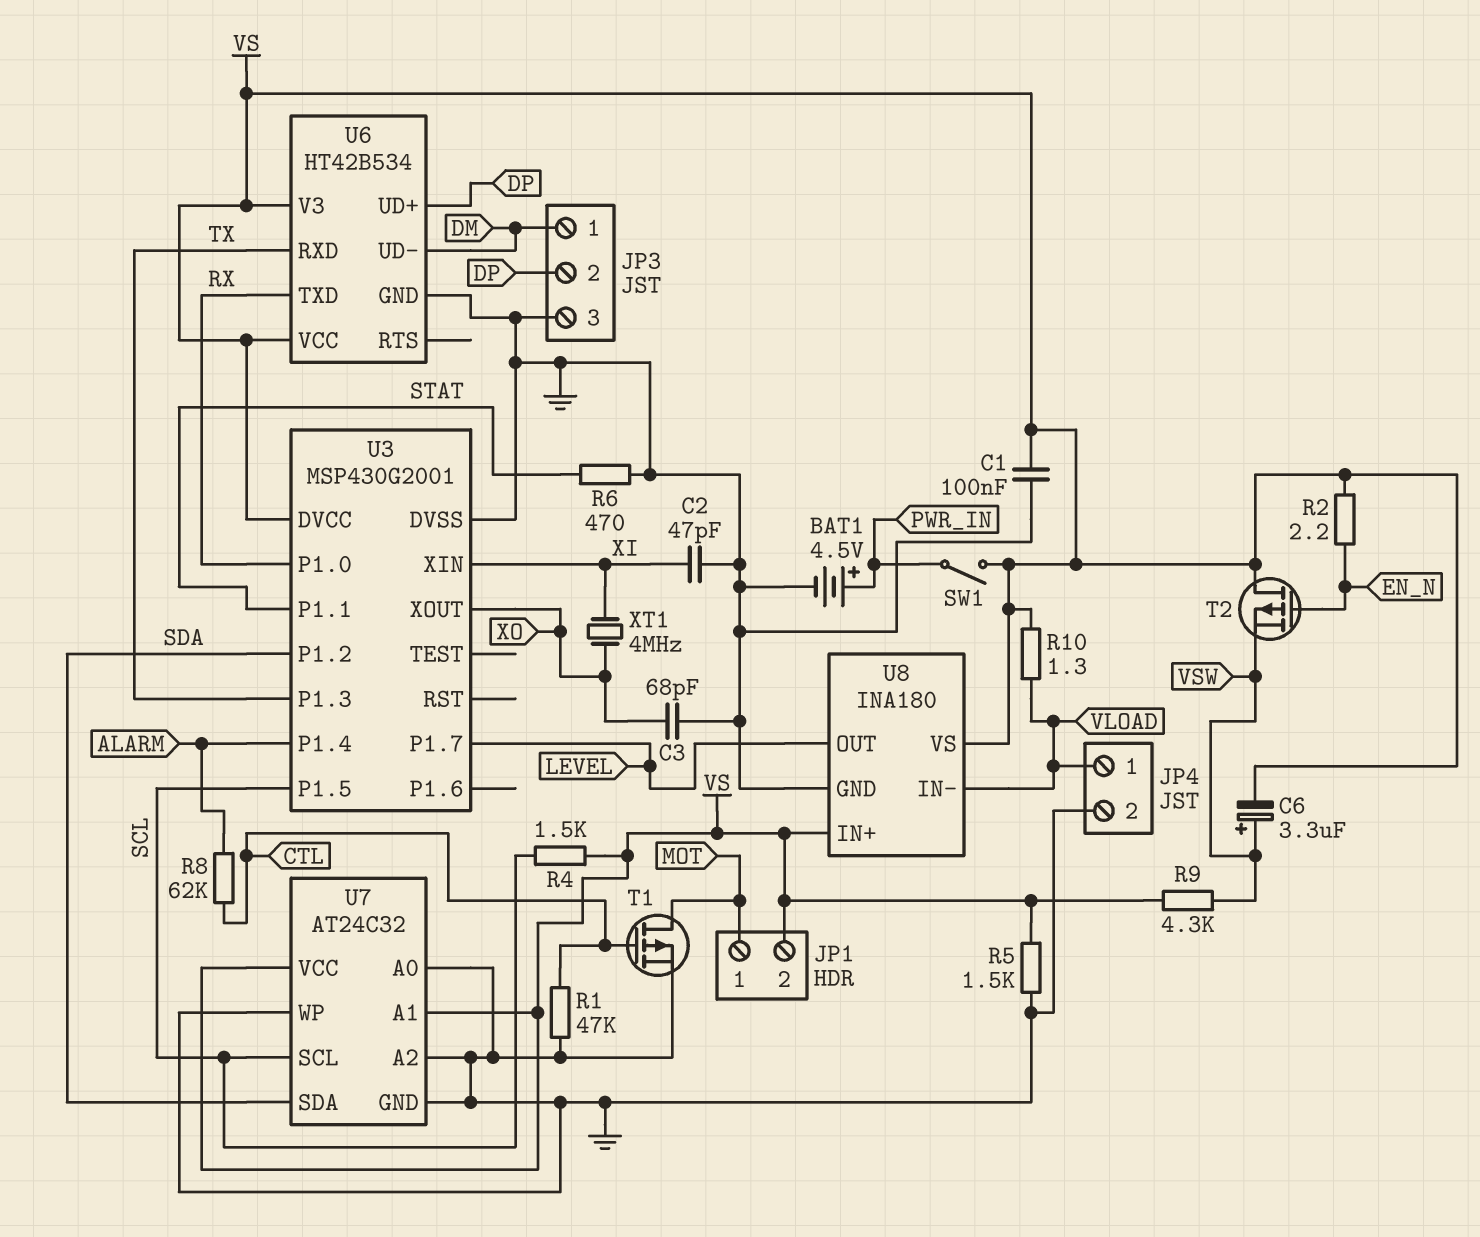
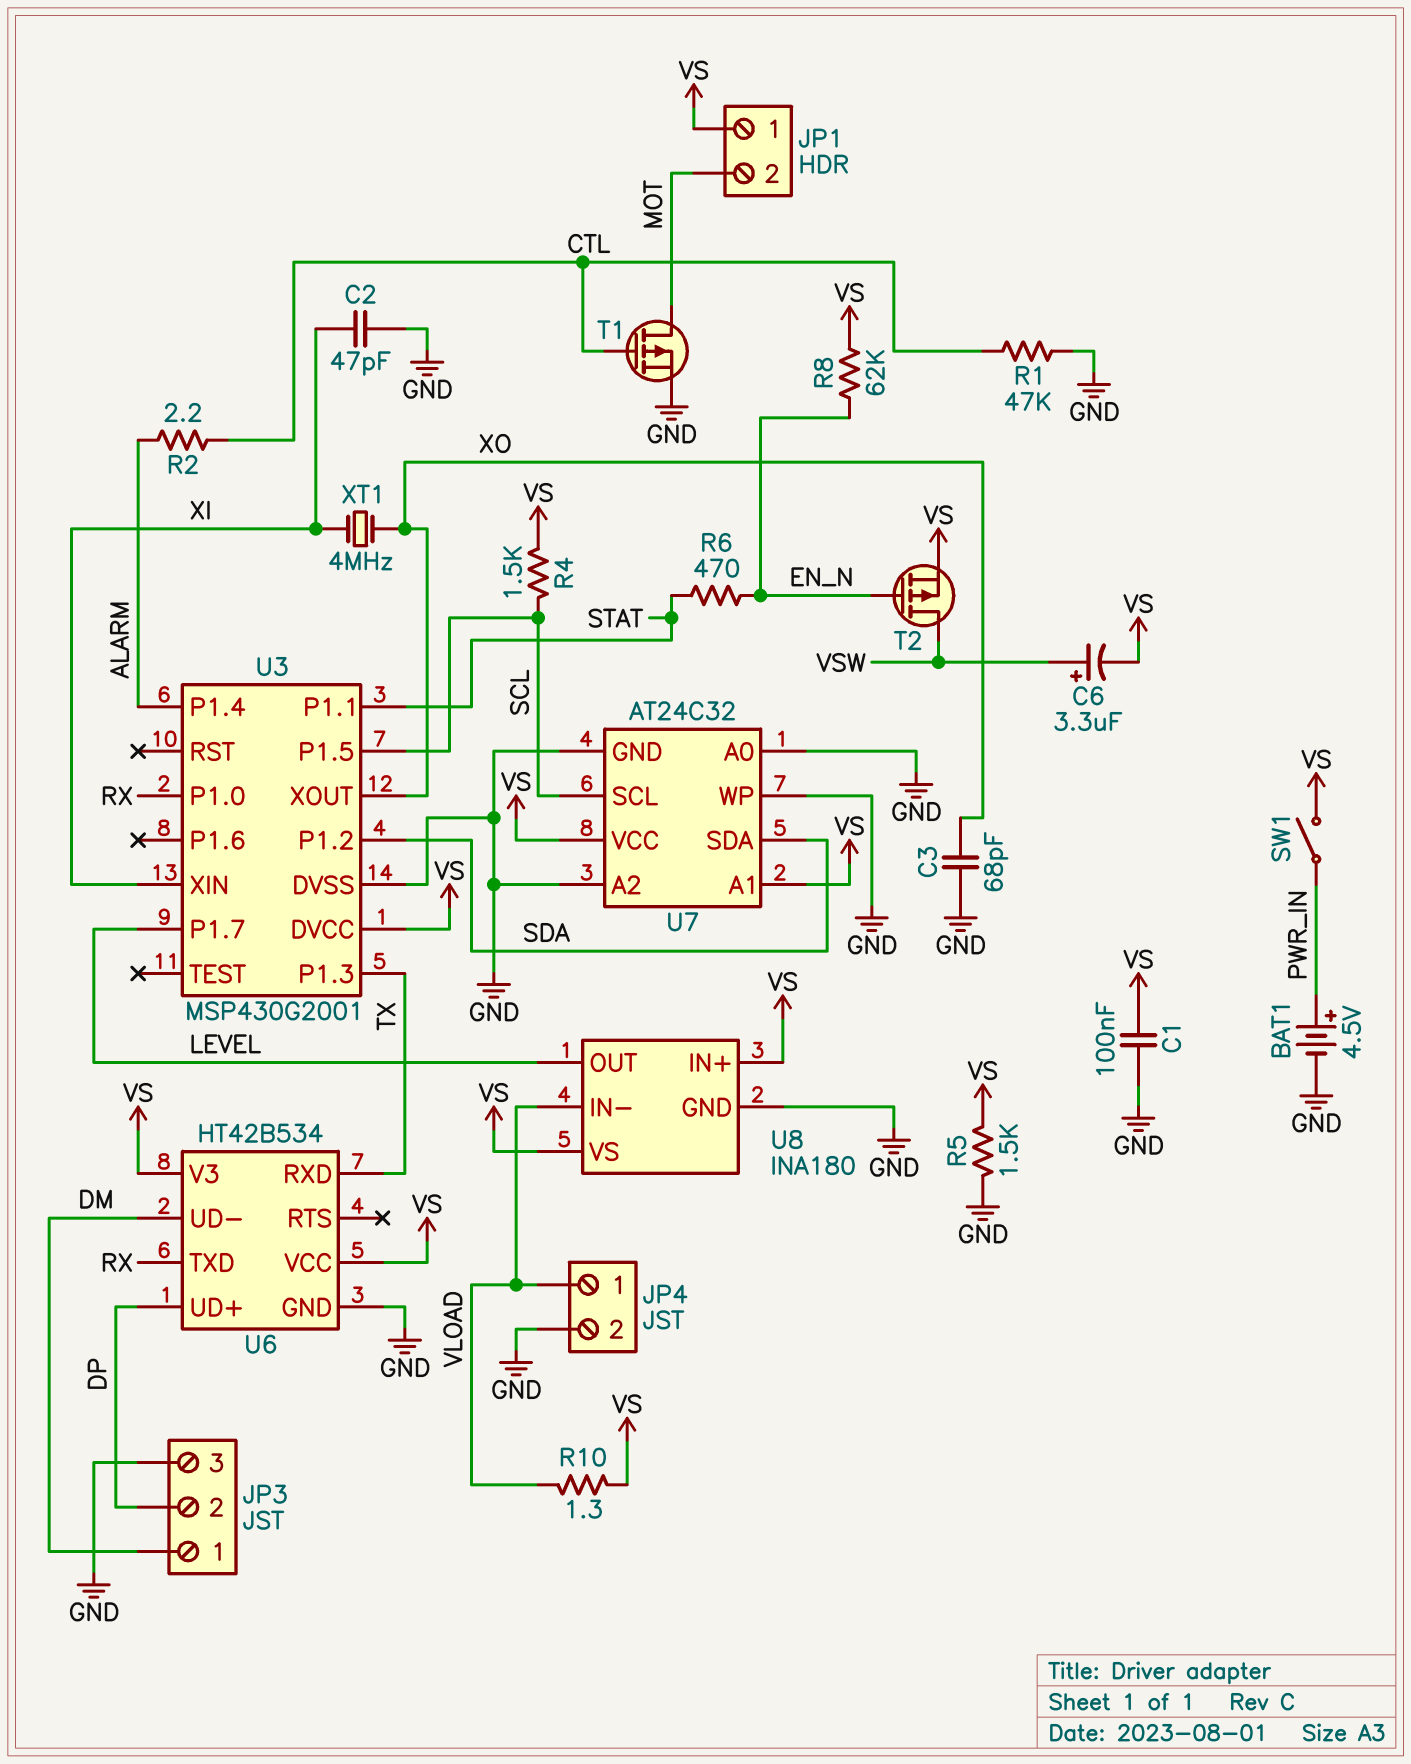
JP1 pin 1: MOT -> VS
JP1 pin 2: VS -> MOT
R2: 2.2 (EN_N, VS) -> 2.2 (ALARM, CTL)
R6: 470 (GND, STAT) -> 470 (EN_N, STAT)
R8: 62k (ALARM, CTL) -> 62k (EN_N, VS)
R9: 4.3k (VS, VSW) -> none
T2: PMOS (G EN_N, D VS, S VSW) -> PMOS (G EN_N, D VSW, S VS)

